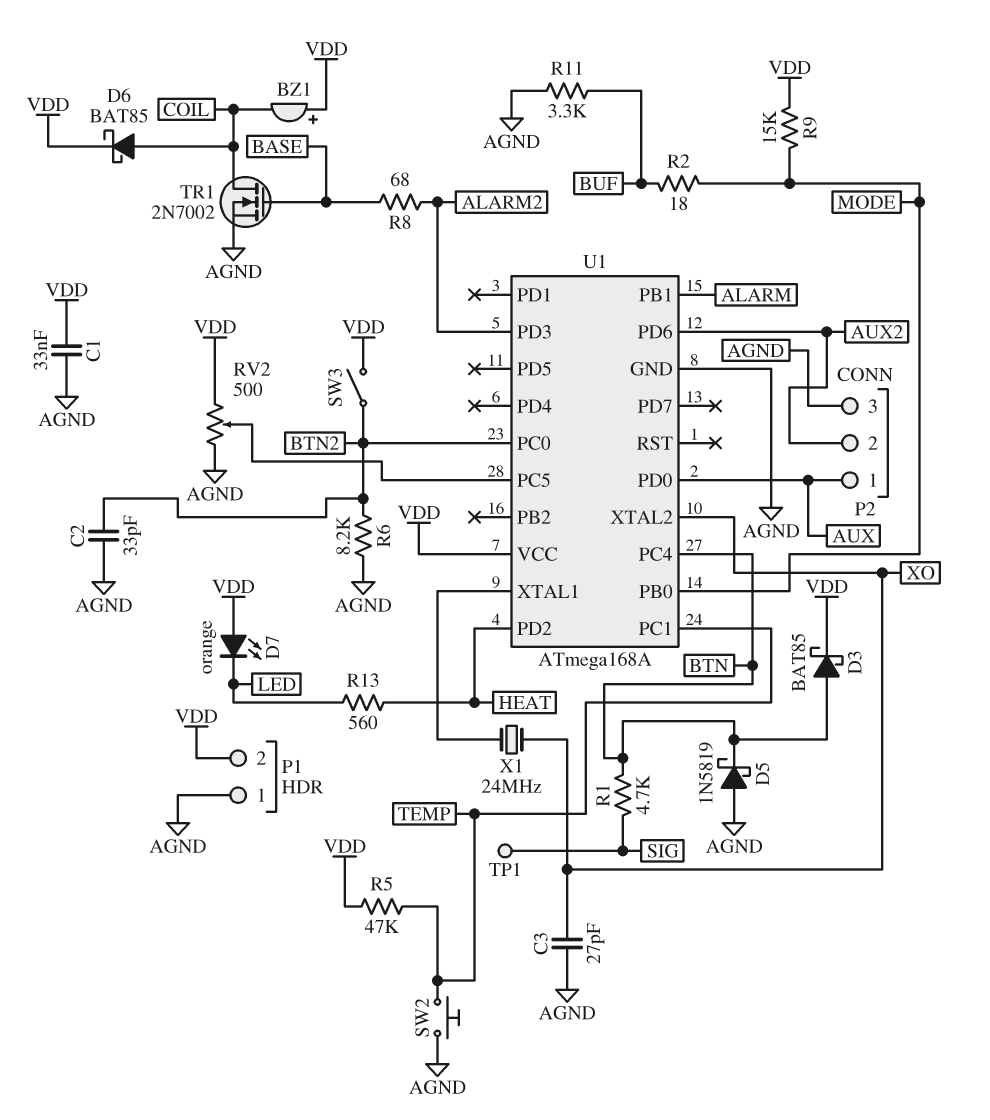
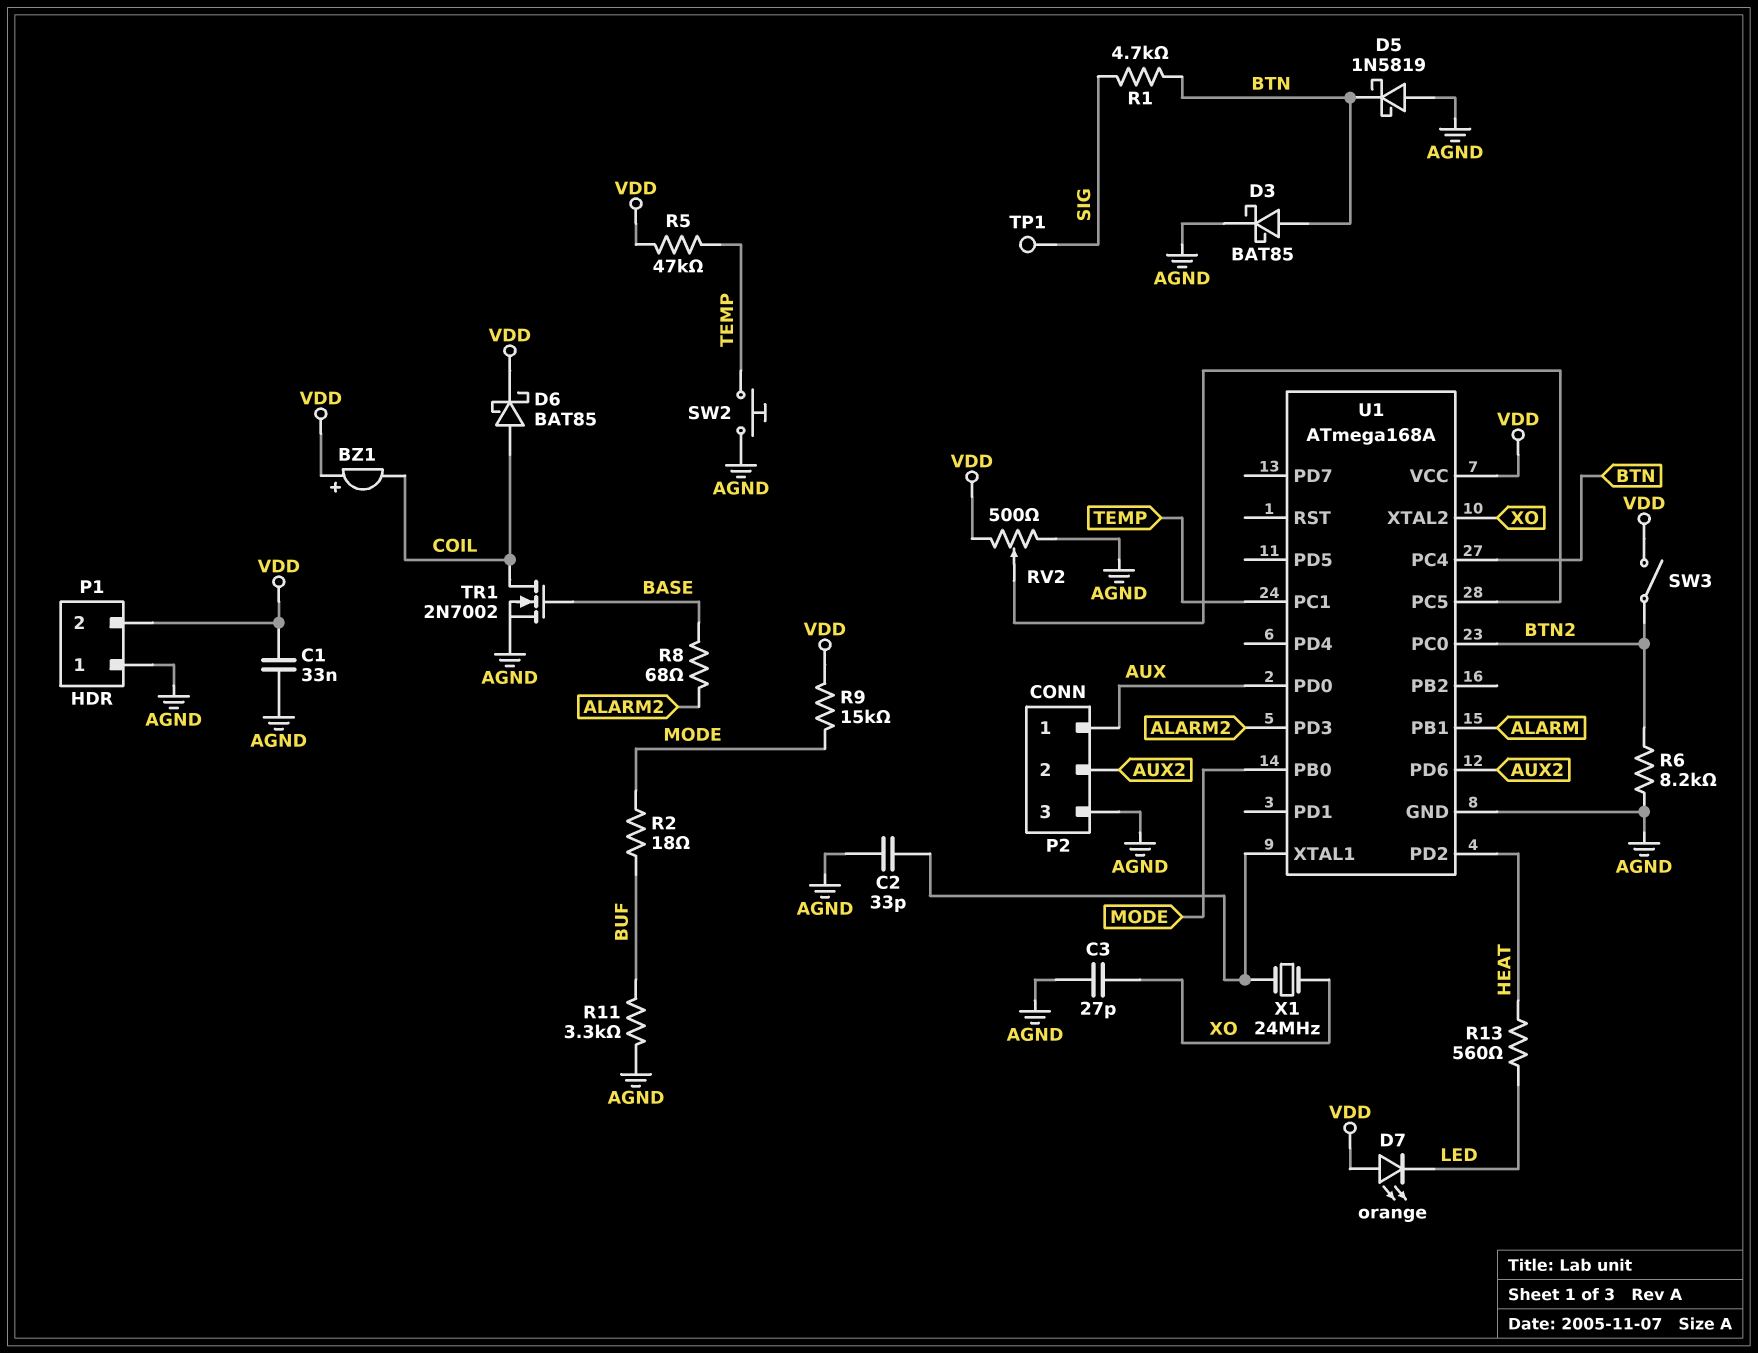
C2: 33pF (AGND, BTN2) -> 33pF (AGND, U1/XTAL1)
D3: schottky BAT85 (A BTN, K VDD) -> schottky BAT85 (A BTN, K AGND)

